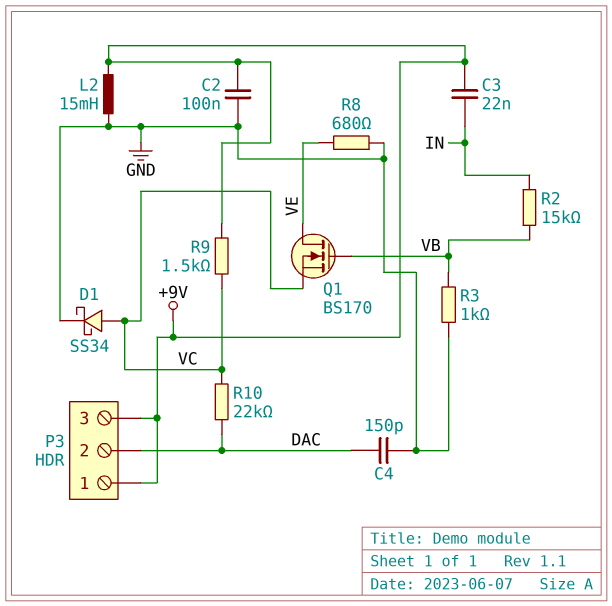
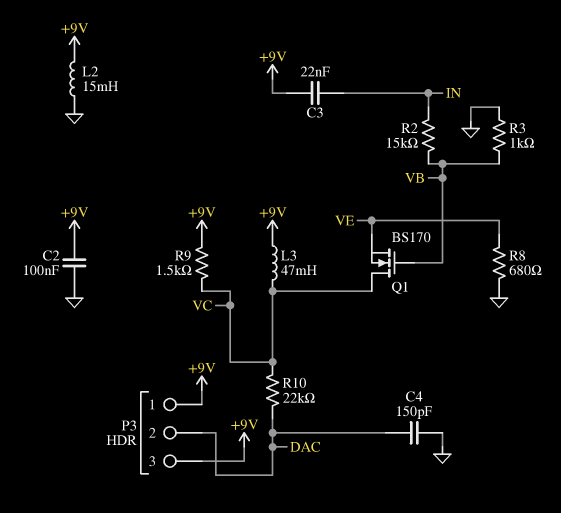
D1: schottky SS34 (A VC, K GND) -> none
L3: none -> 47mH (+9V, VC)
Q1: NMOS BS170 (G VB, D VE, S VC) -> NMOS BS170 (G VB, D VC, S VE)

